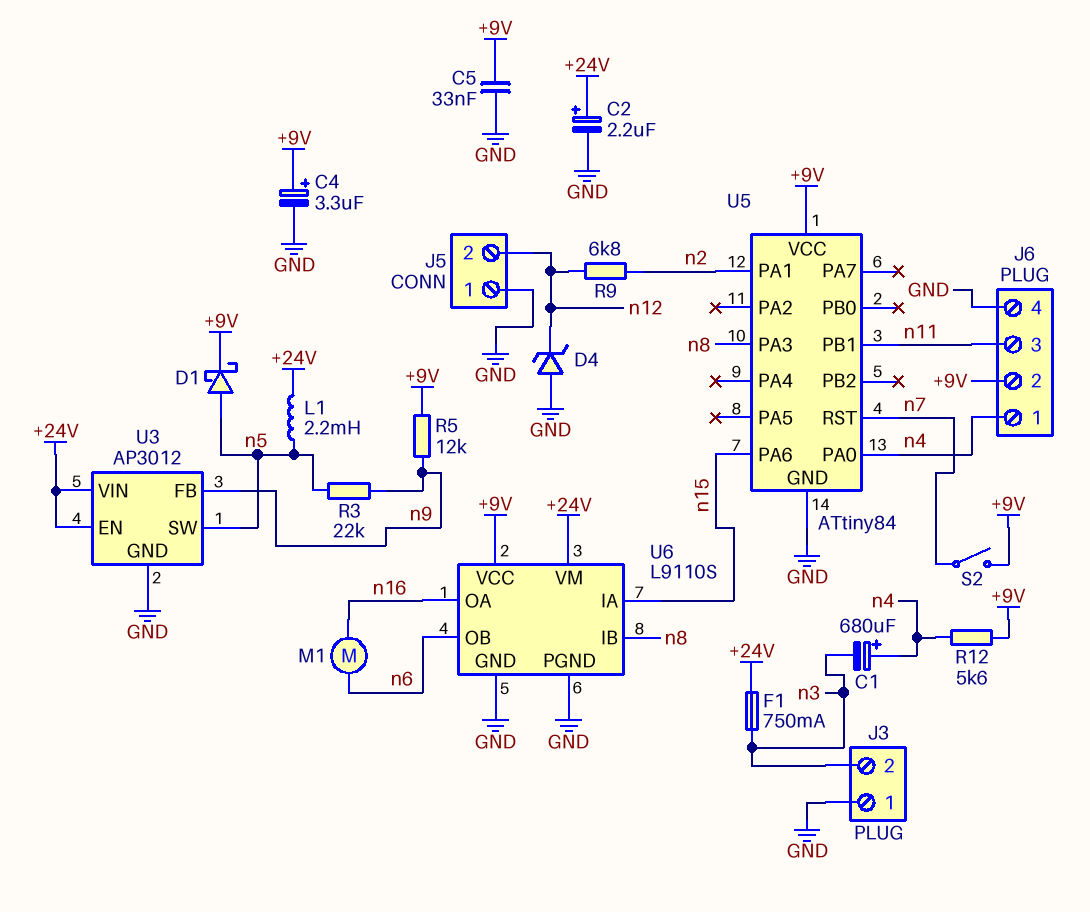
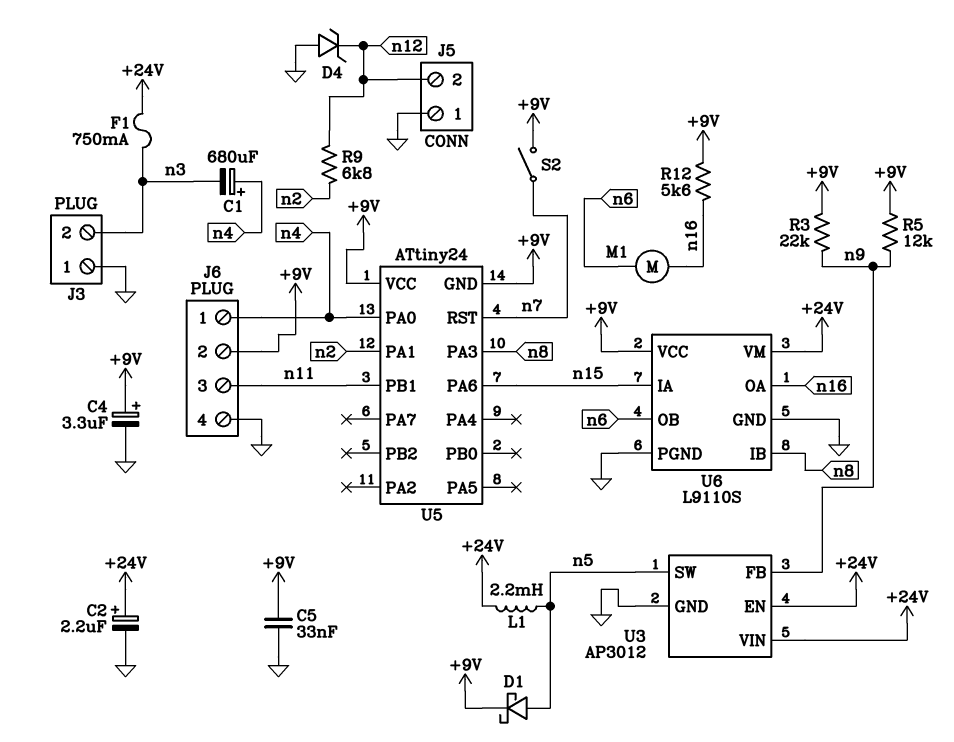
R3: 22k (n5, n9) -> 22k (+9V, n9)
R12: 5.6k (+9V, n4) -> 5.6k (+9V, n16)
U5: ATtiny84 -> ATtiny24
U5 pin GND: GND -> +9V

